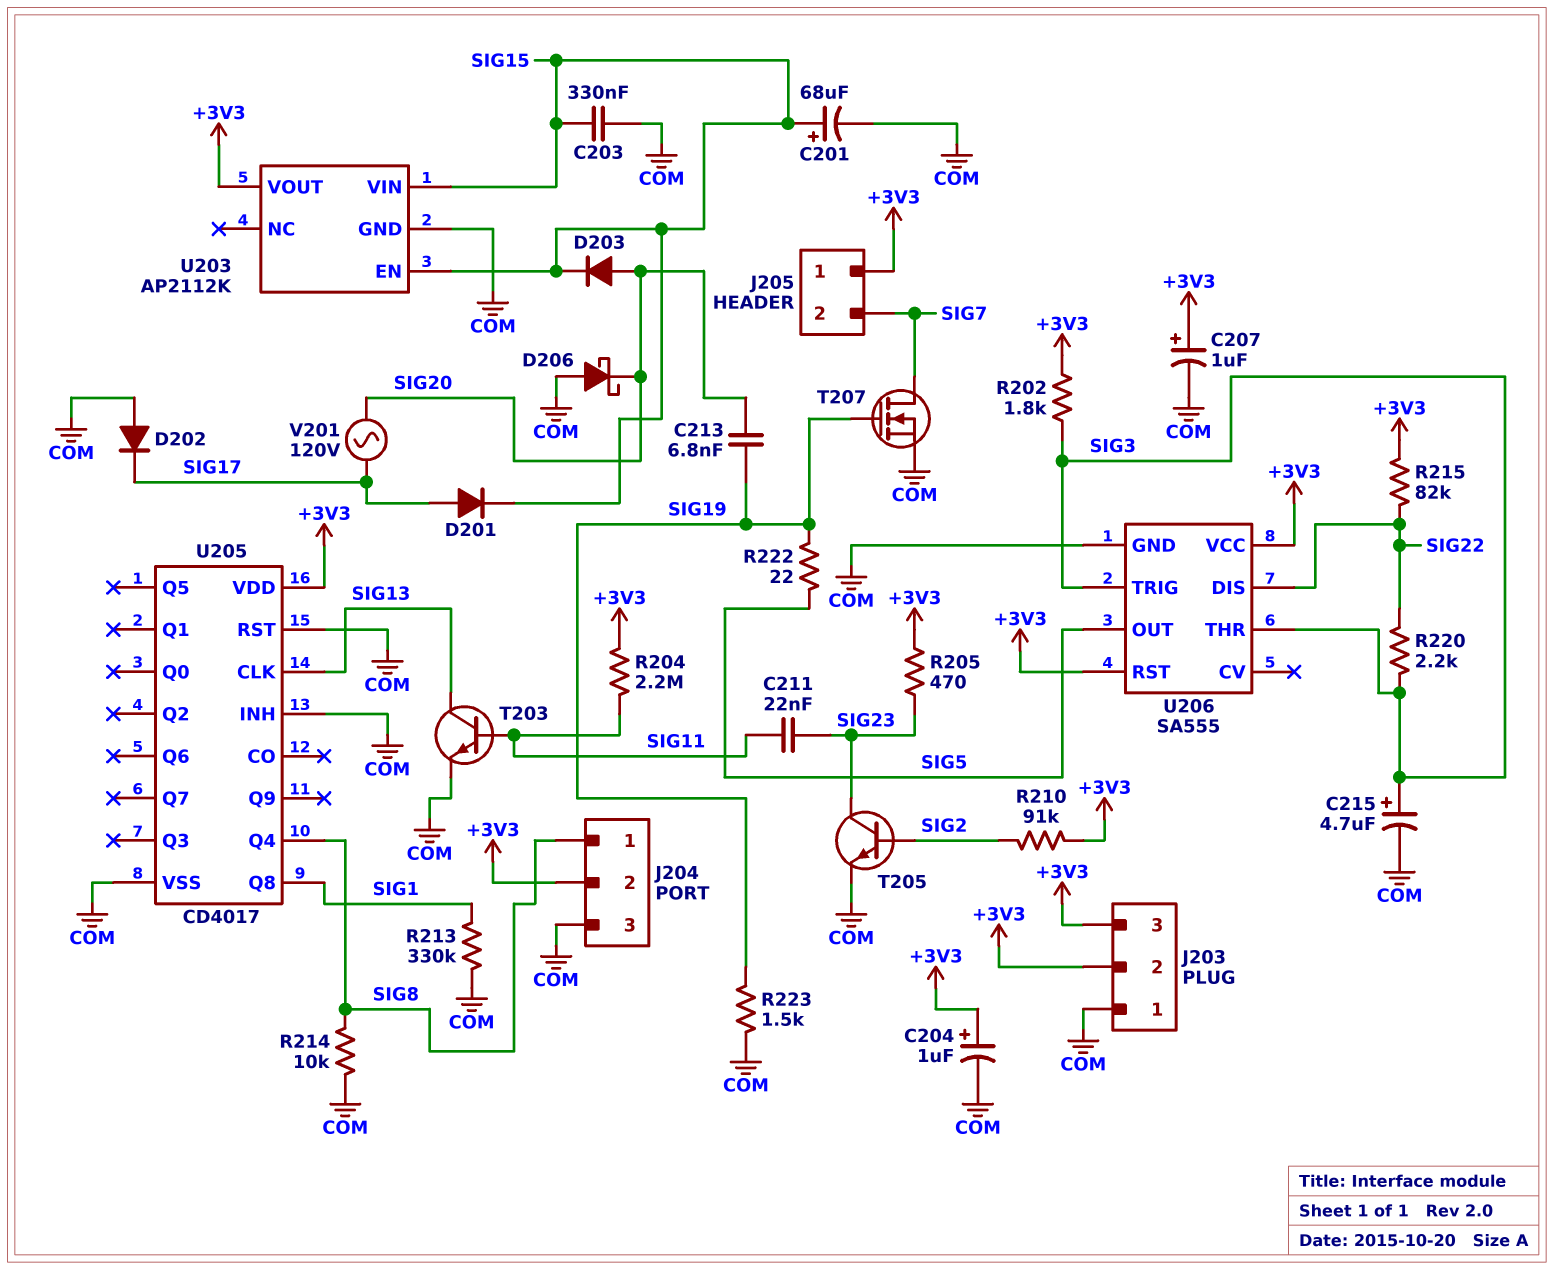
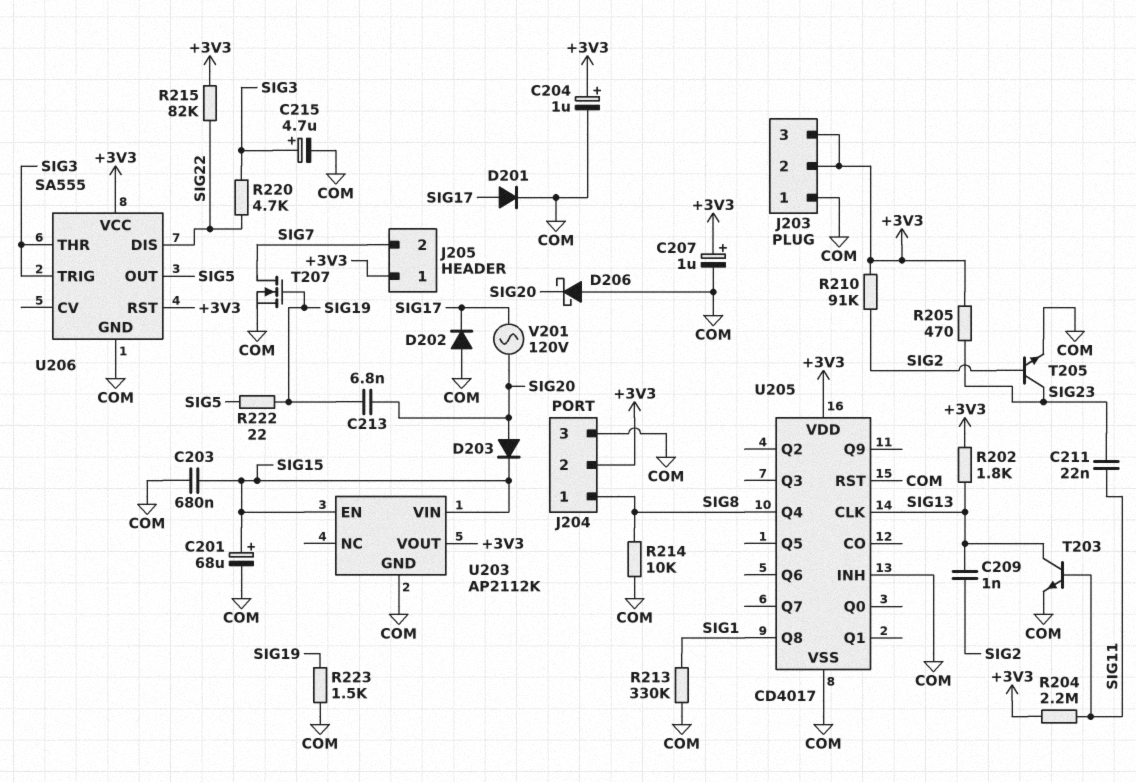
C203: 330nF (COM, SIG15) -> 680nF (COM, SIG15)
C209: none -> 1nF (SIG2, SIG13)
D201: diode (A SIG17, K SIG15) -> diode (A SIG17, K COM)
R202: 1.8k (+3V3, SIG3) -> 1.8k (+3V3, SIG13)
R220: 2.2k (SIG3, SIG22) -> 4.7k (SIG3, SIG22)

